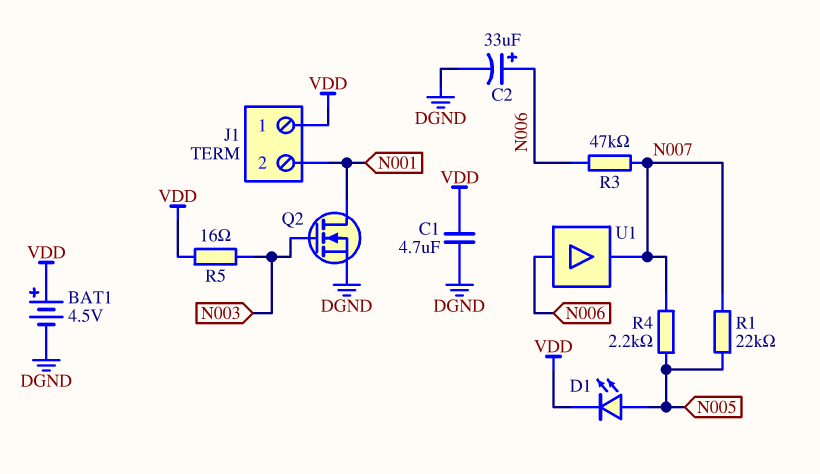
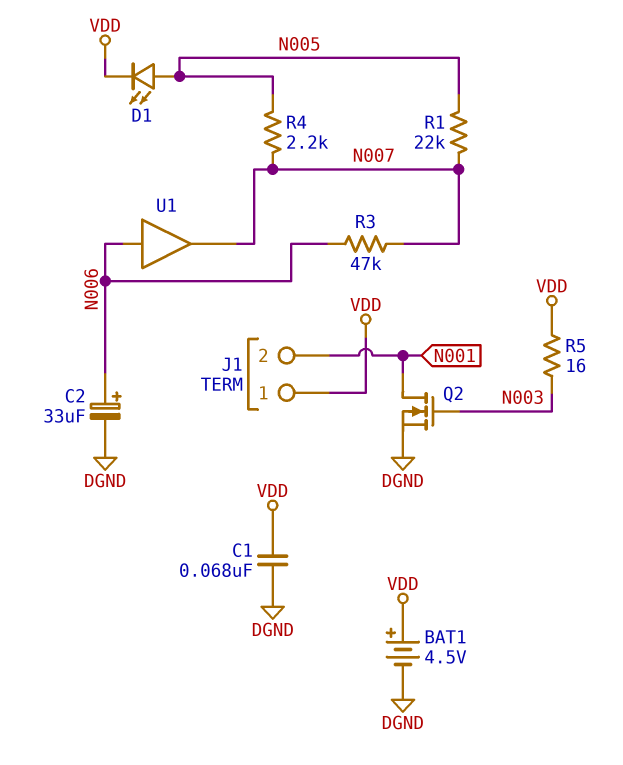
C1: 4.7uF (DGND, VDD) -> 68nF (DGND, VDD)

